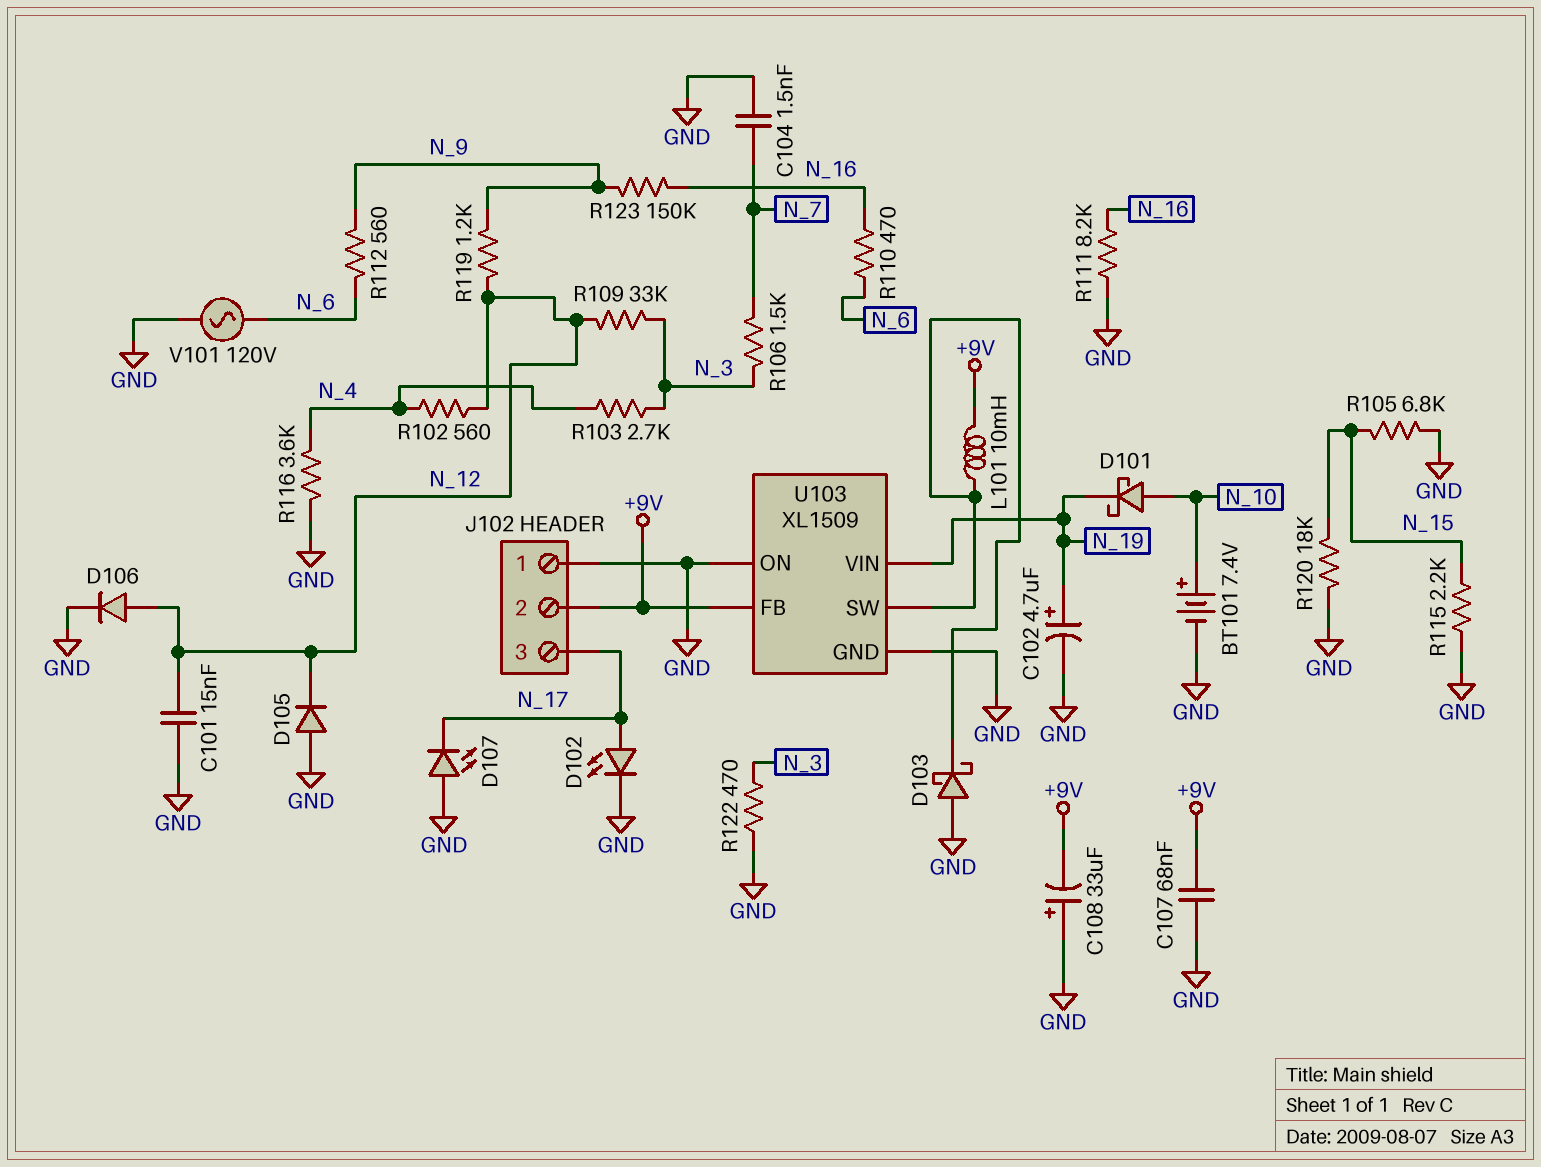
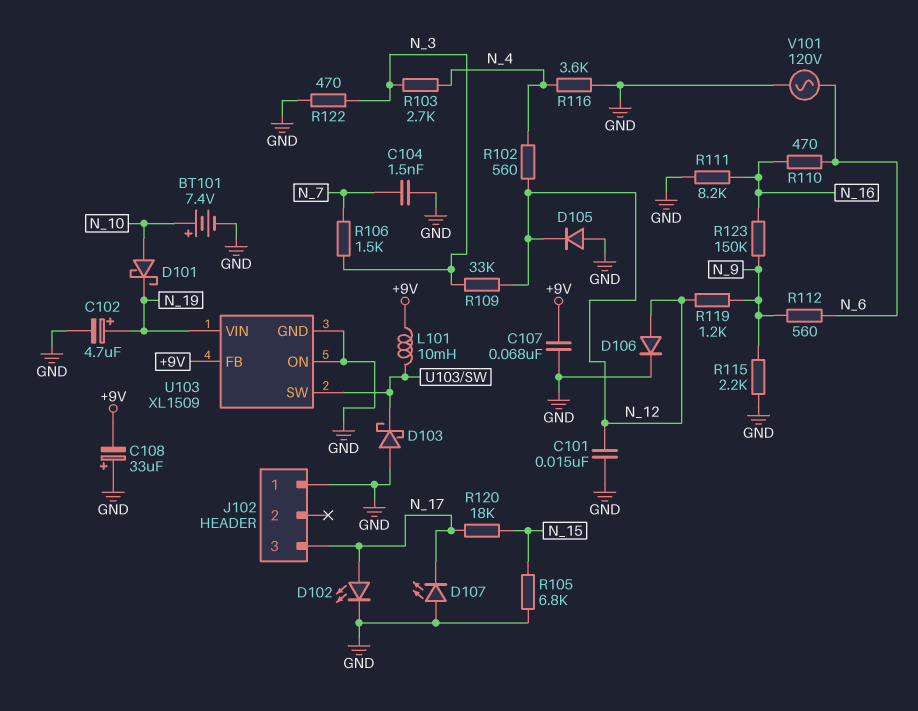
J102 pin 2: +9V -> none
R115: 2.2k (GND, N_15) -> 2.2k (GND, N_9)
R120: 18k (GND, N_15) -> 18k (N_15, N_17)

